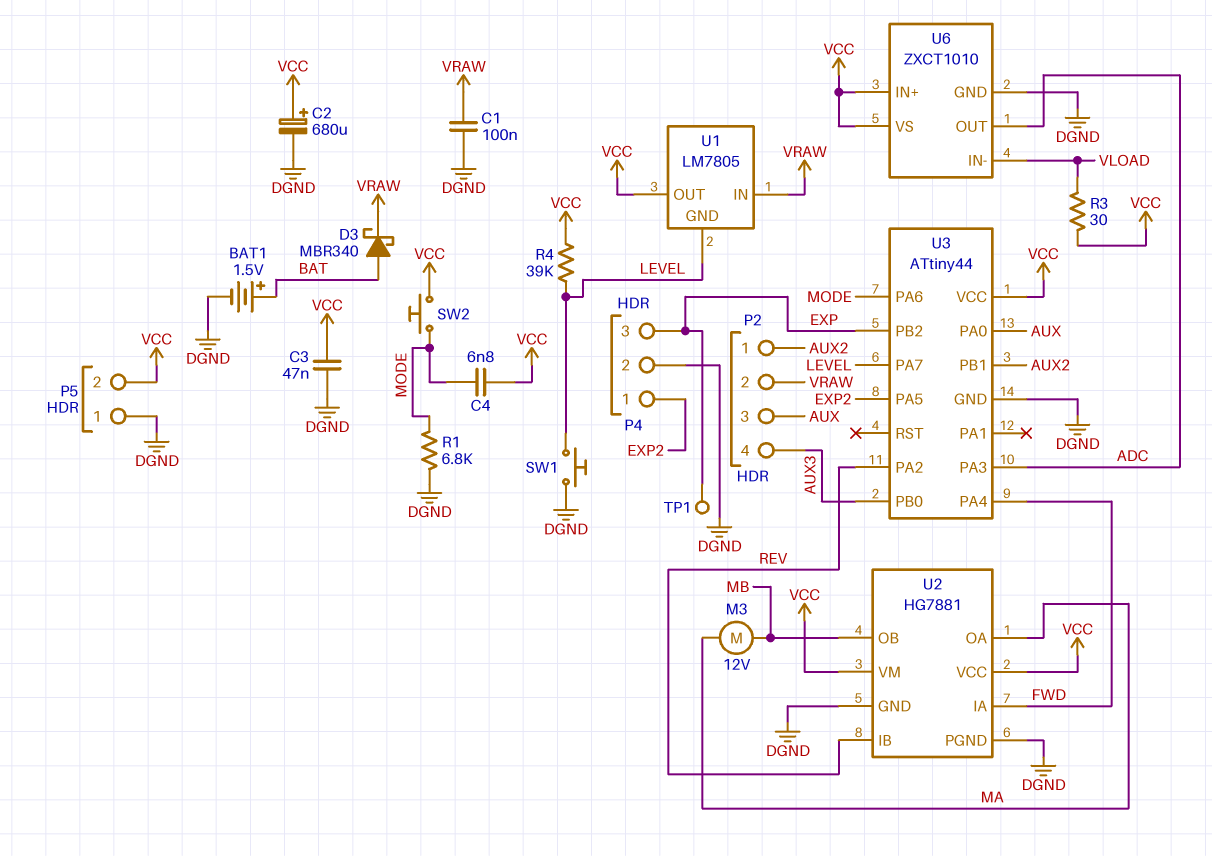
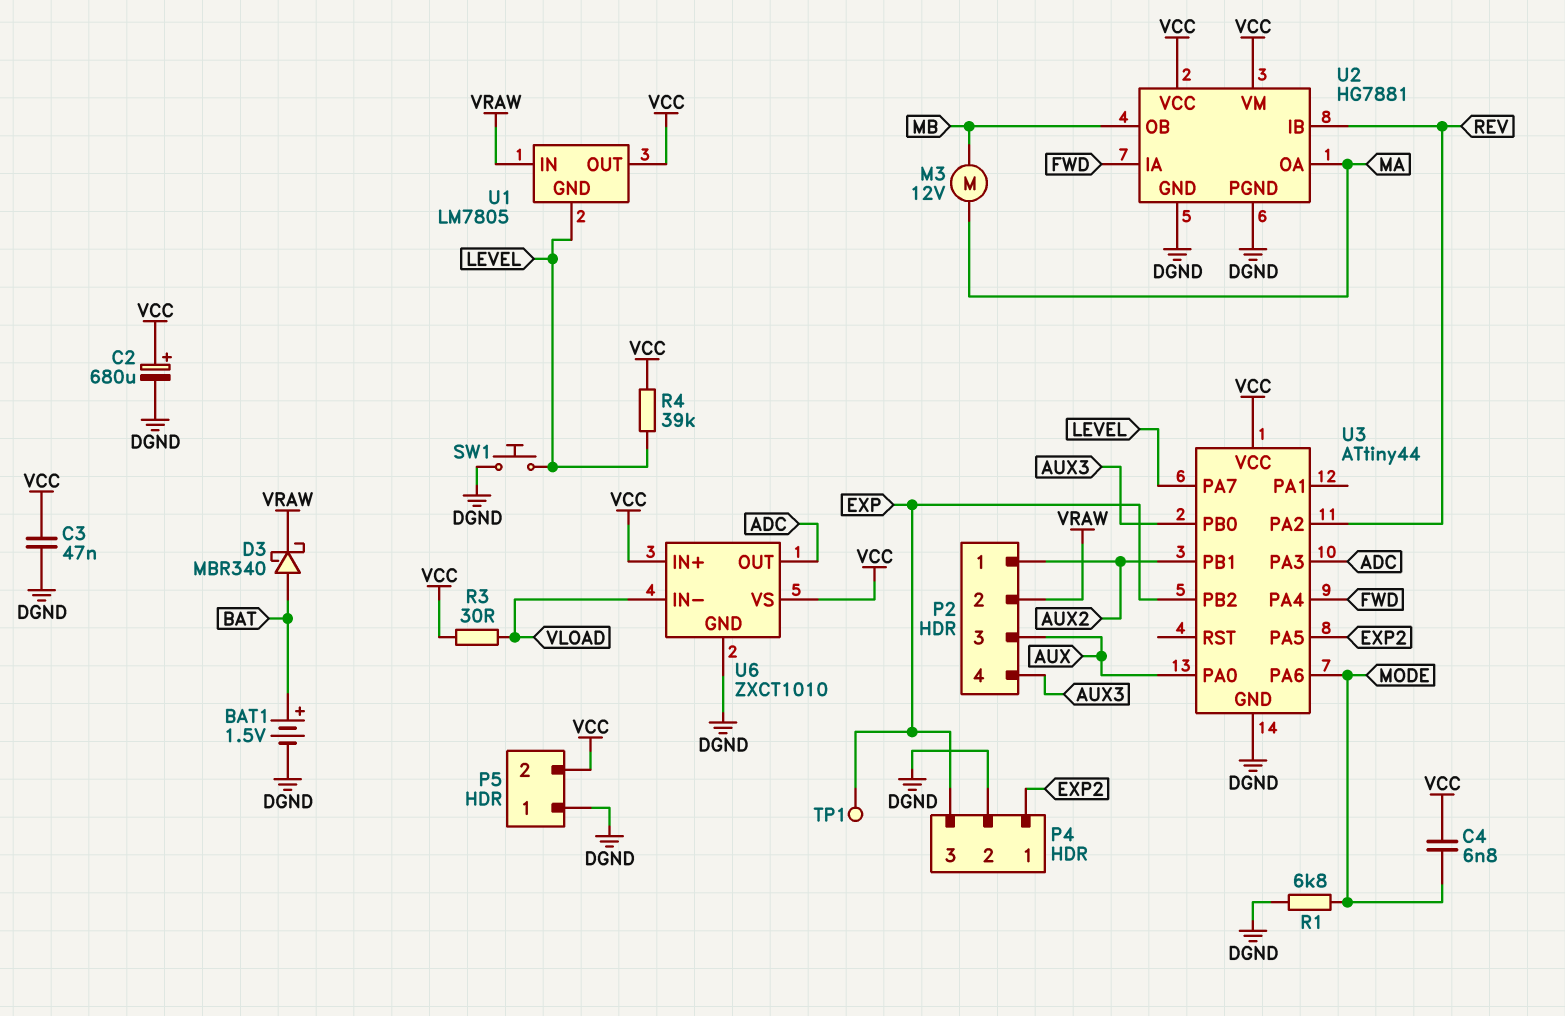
C1: 100nF (DGND, VRAW) -> none
SW2: button (MODE, VCC) -> none

